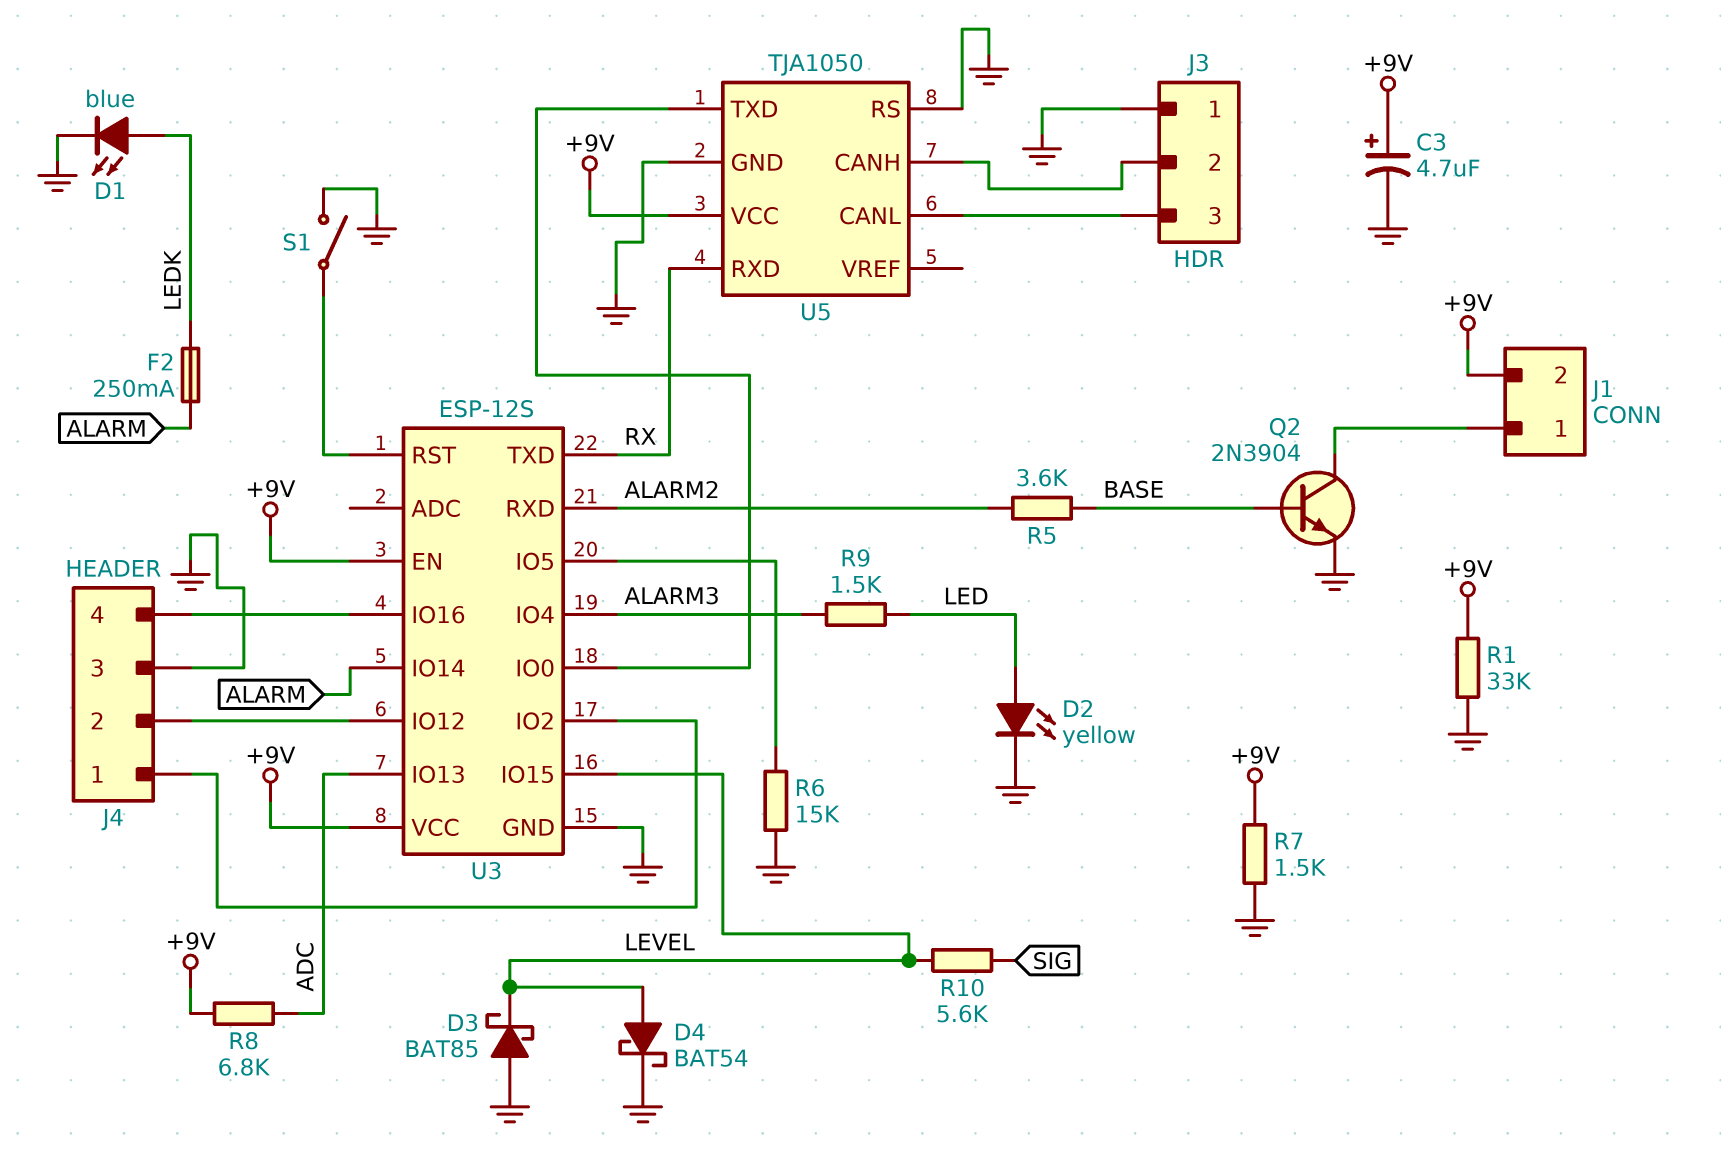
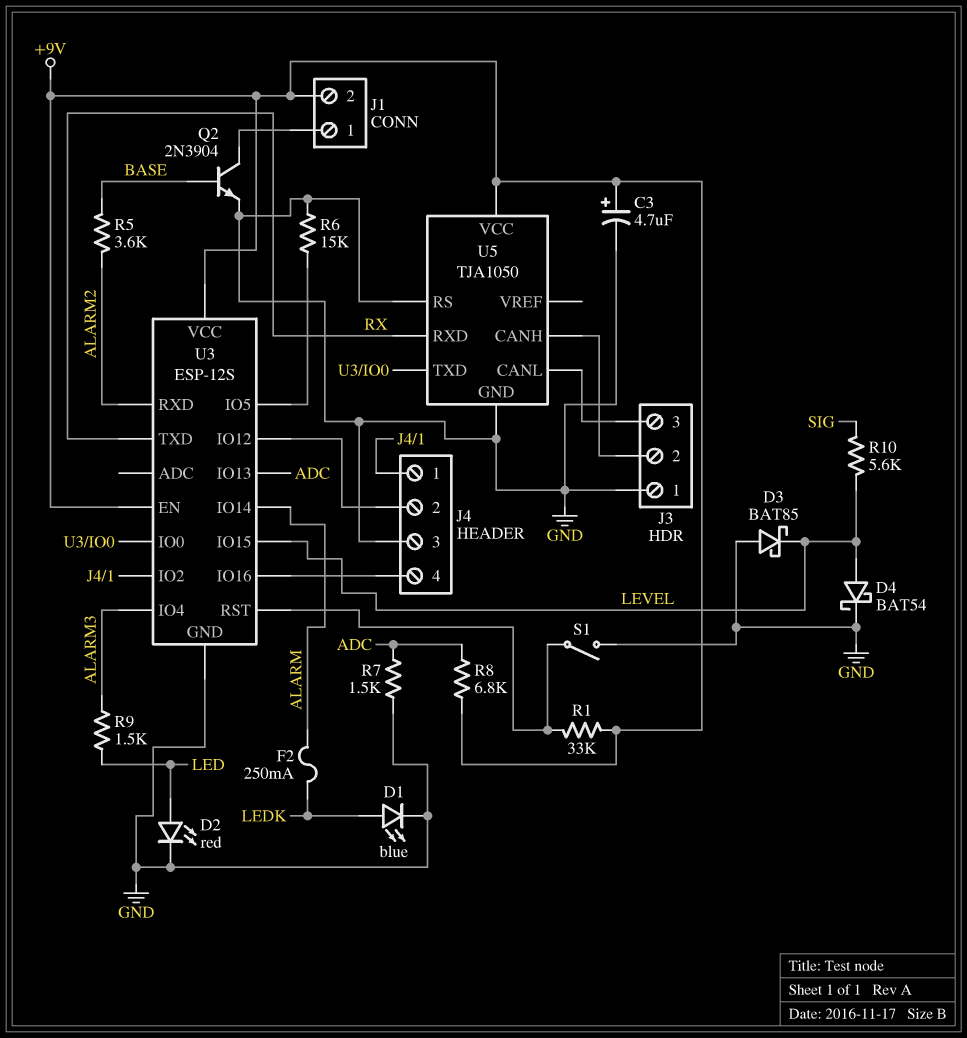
D2: LED yellow (A LED, K GND) -> LED red (A LED, K GND)
R1: 33k (+9V, GND) -> 33k (+9V, U3/RST)
R7: 1.5k (+9V, GND) -> 1.5k (ADC, GND)

